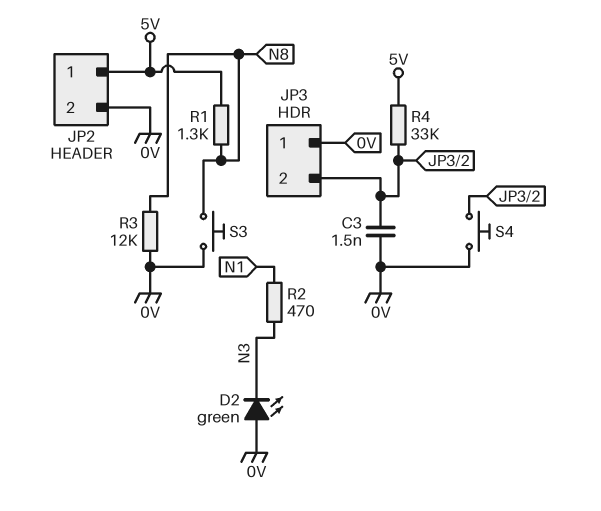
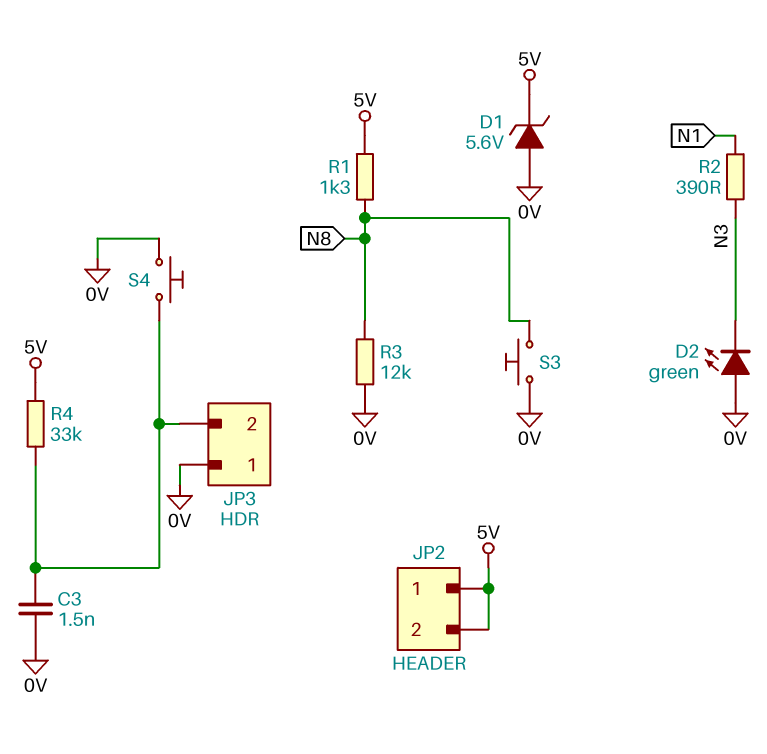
D1: none -> zener 5.6V (A 0V, K 5V)
JP2 pin 2: 0V -> 5V
R2: 470 (N1, N3) -> 390 (N1, N3)

